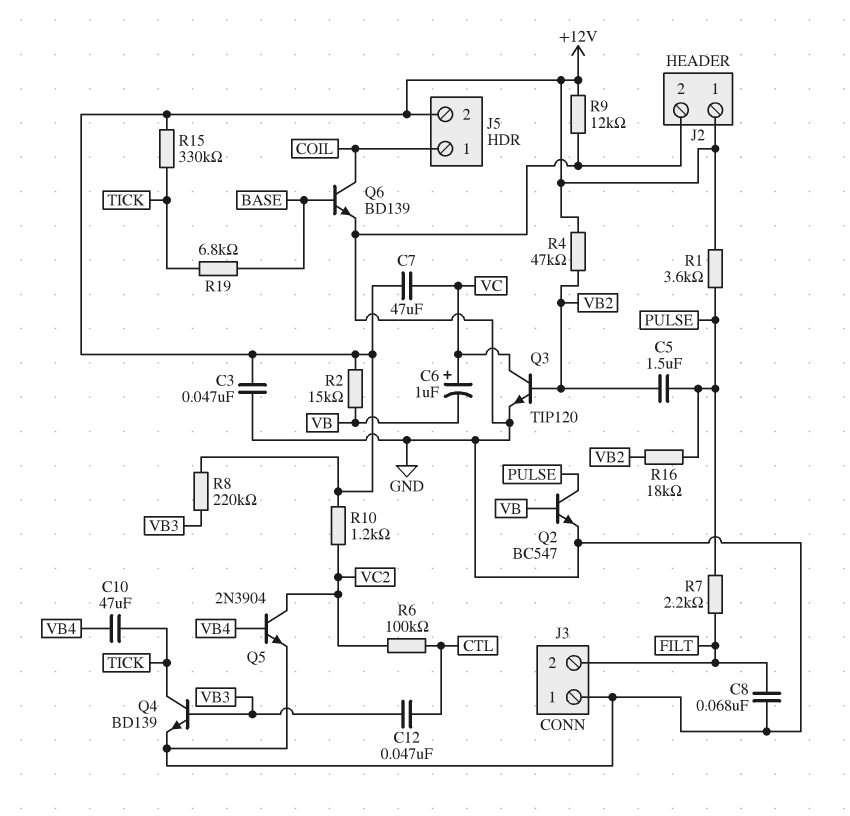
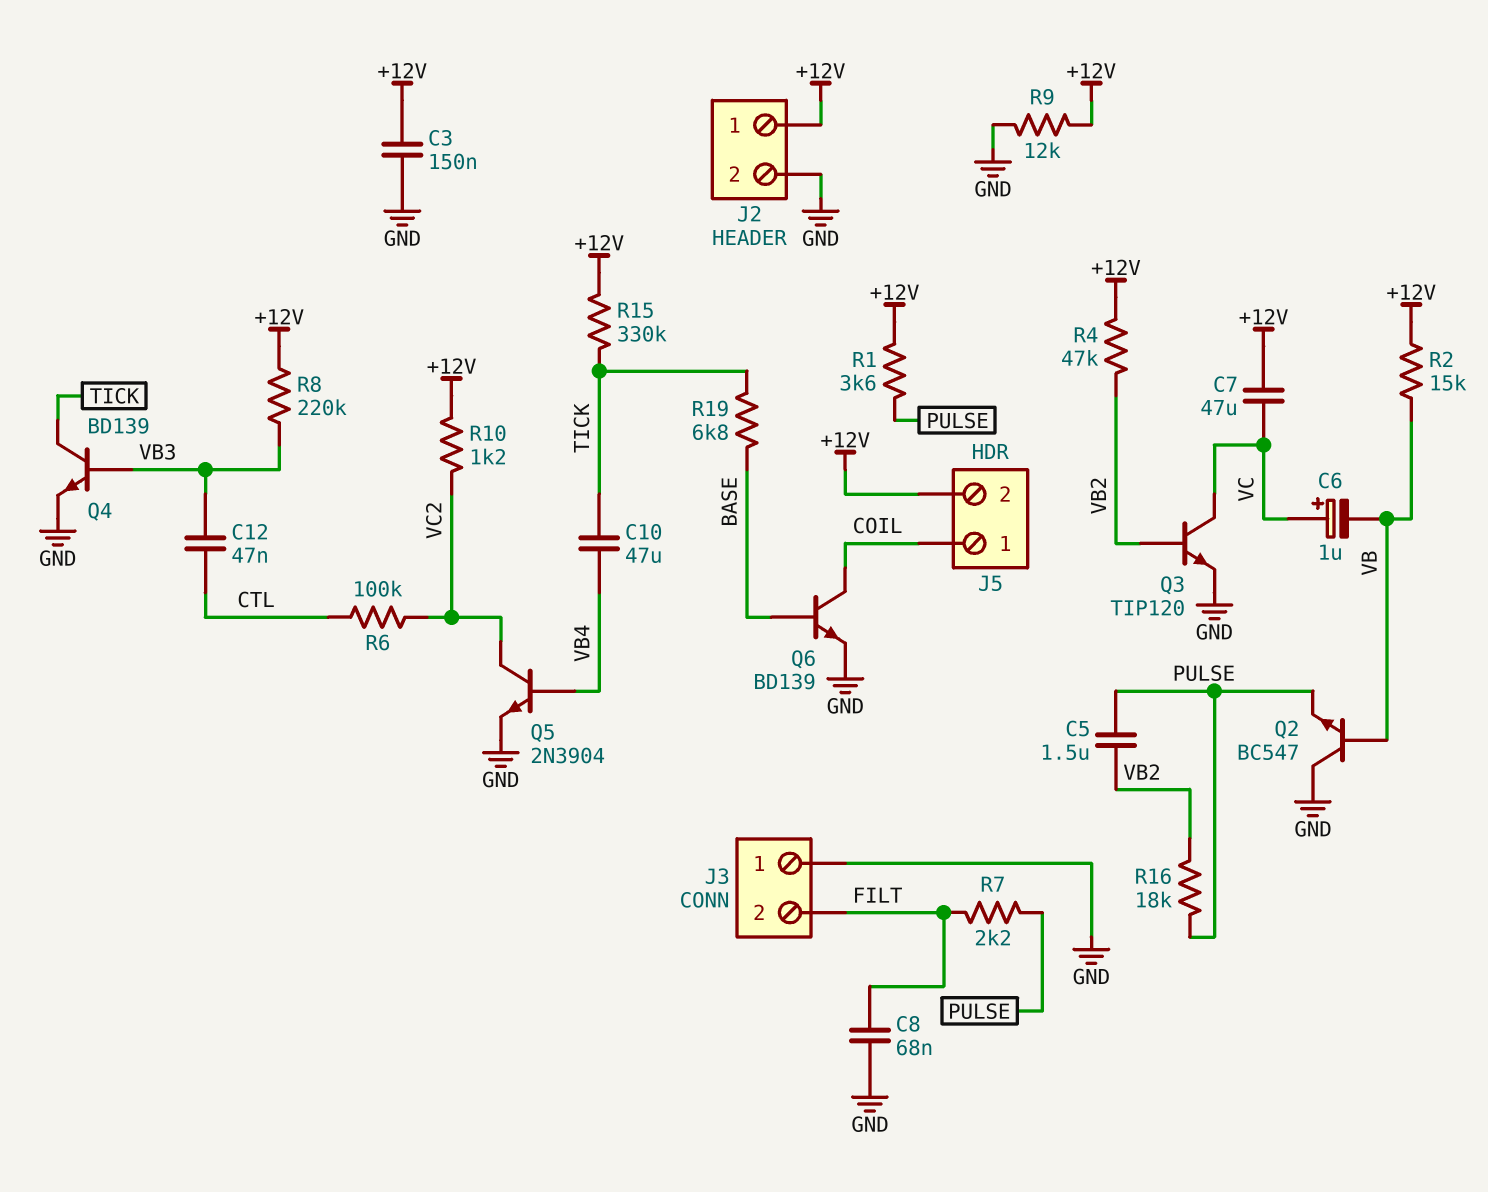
C3: 47nF (+12V, GND) -> 150nF (+12V, GND)
Q2: NPN BC547 (B VB, C PULSE, E GND) -> NPN BC547 (B VB, C GND, E PULSE)

